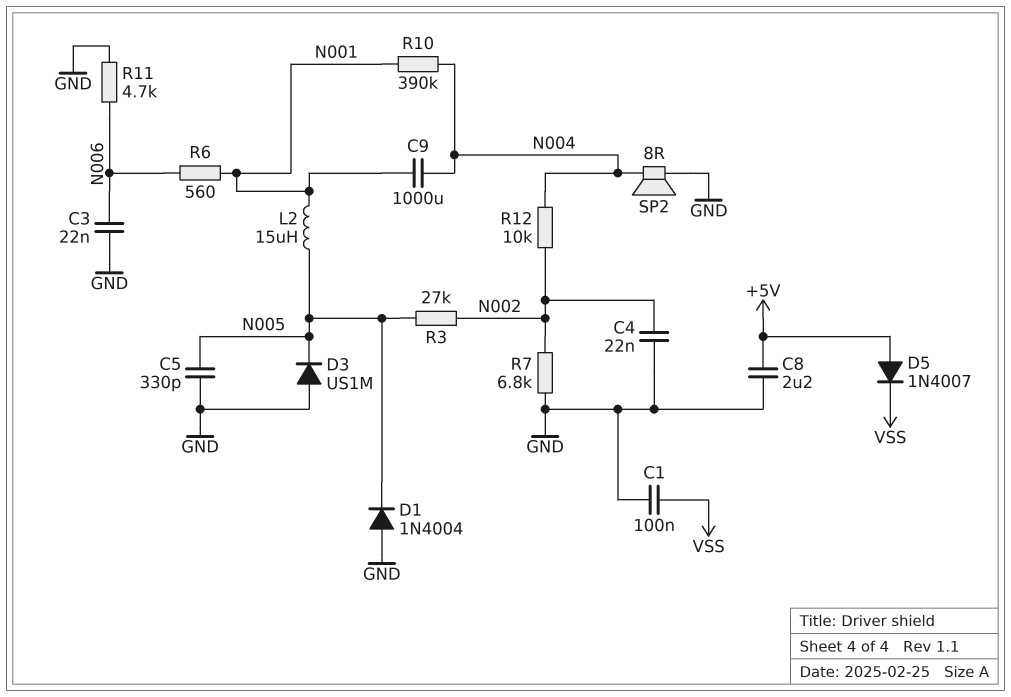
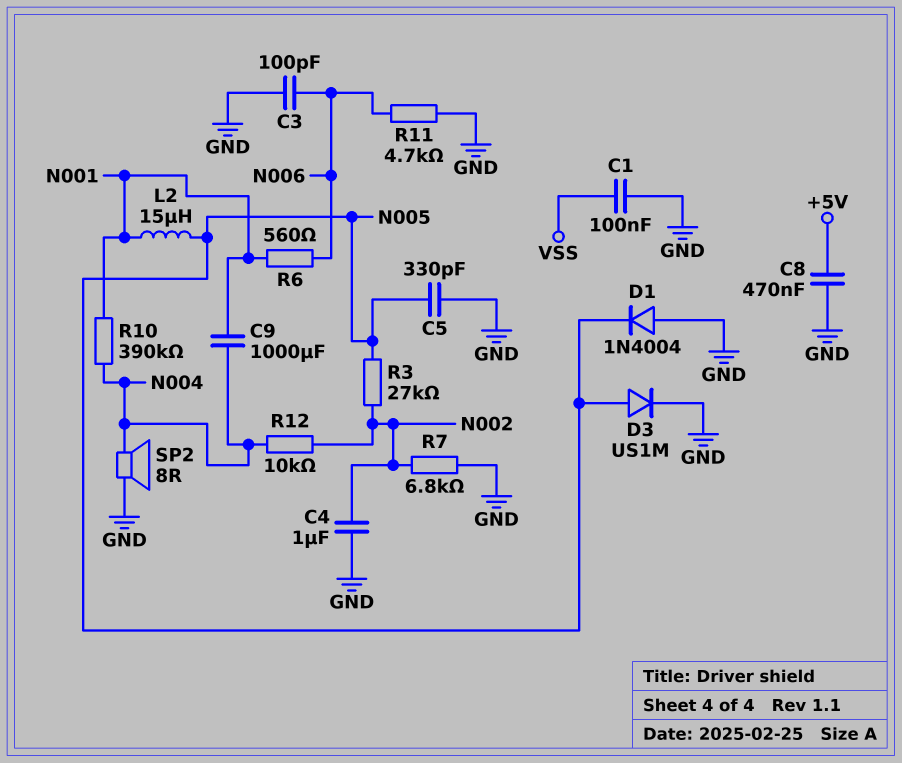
C3: 22nF (GND, N006) -> 100pF (GND, N006)
C4: 22nF (GND, N002) -> 1uF (GND, N002)
C8: 2.2uF (+5V, GND) -> 470nF (+5V, GND)
D3: diode US1M (A GND, K N005) -> diode US1M (A N005, K GND)
D5: diode 1N4007 (A +5V, K VSS) -> none

